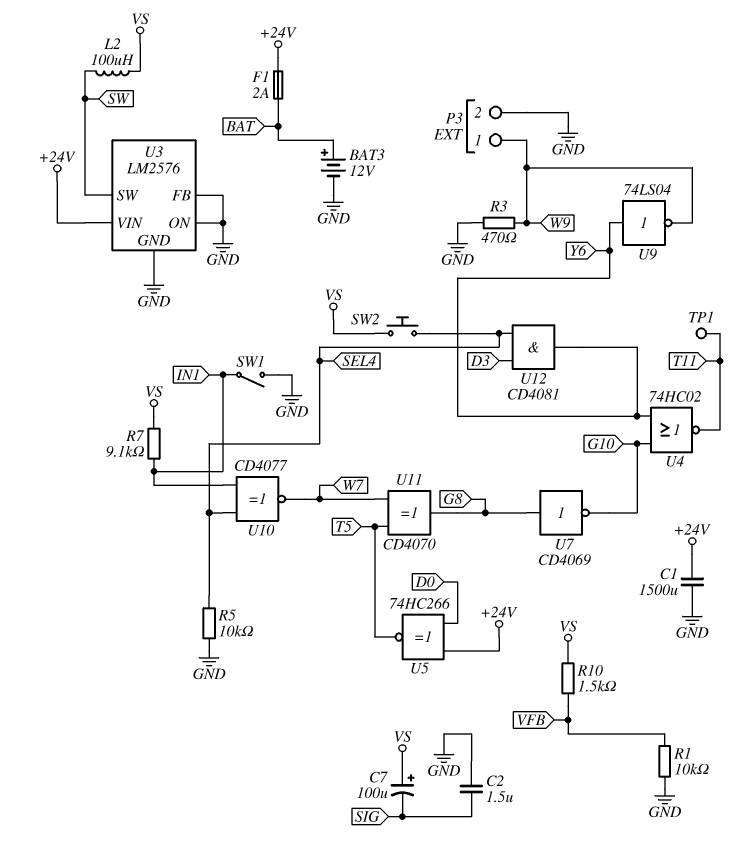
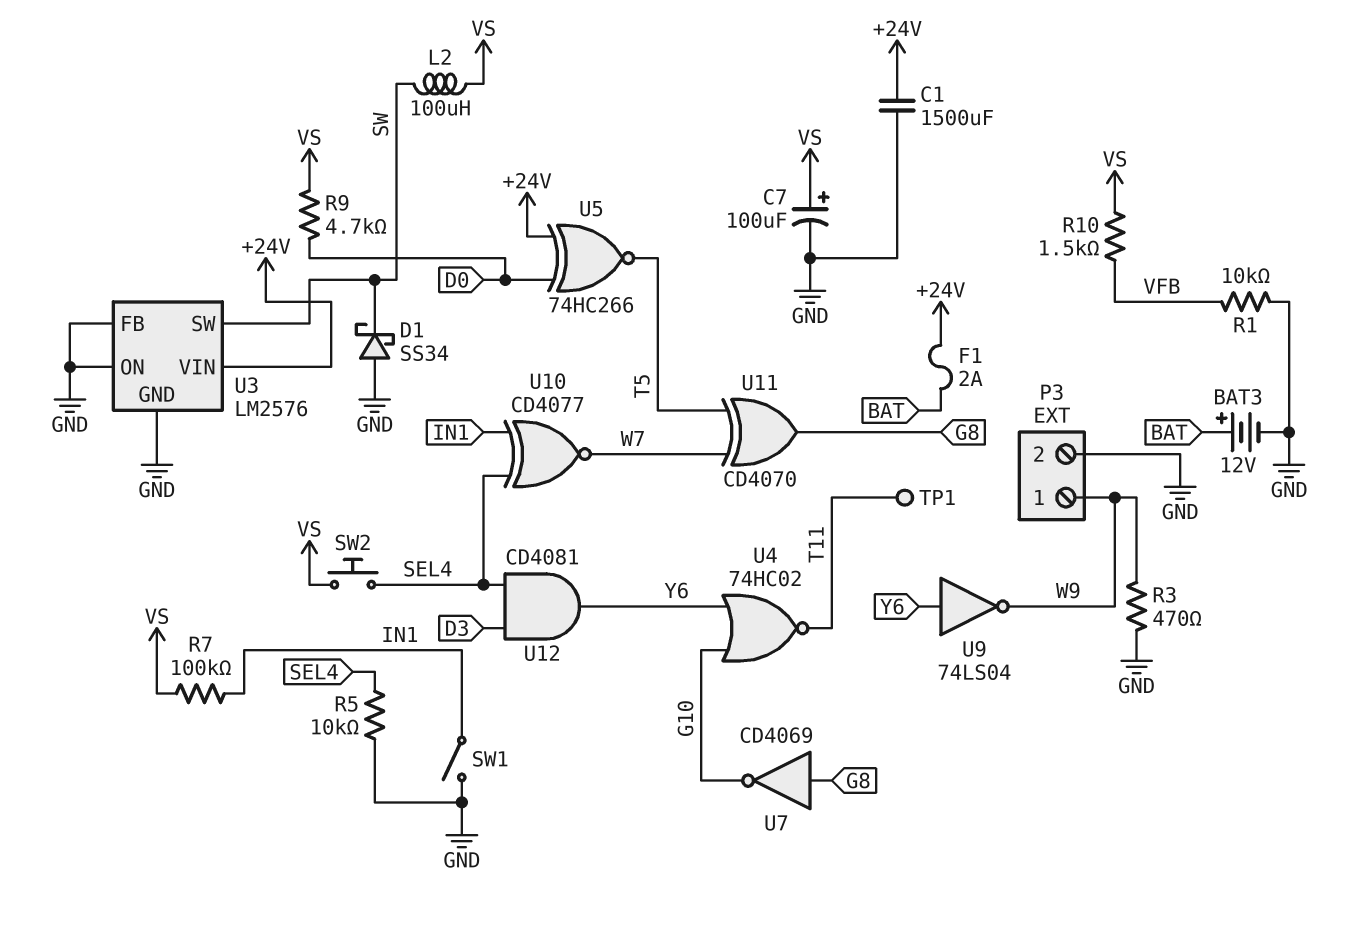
C2: 1.5uF (GND, SIG) -> none
C7: 100uF (plus VS, minus SIG) -> 100uF (plus VS, minus GND)
D1: none -> schottky SS34 (A GND, K SW)
R7: 9.1k (IN1, VS) -> 100k (IN1, VS)
R9: none -> 4.7k (D0, VS)

